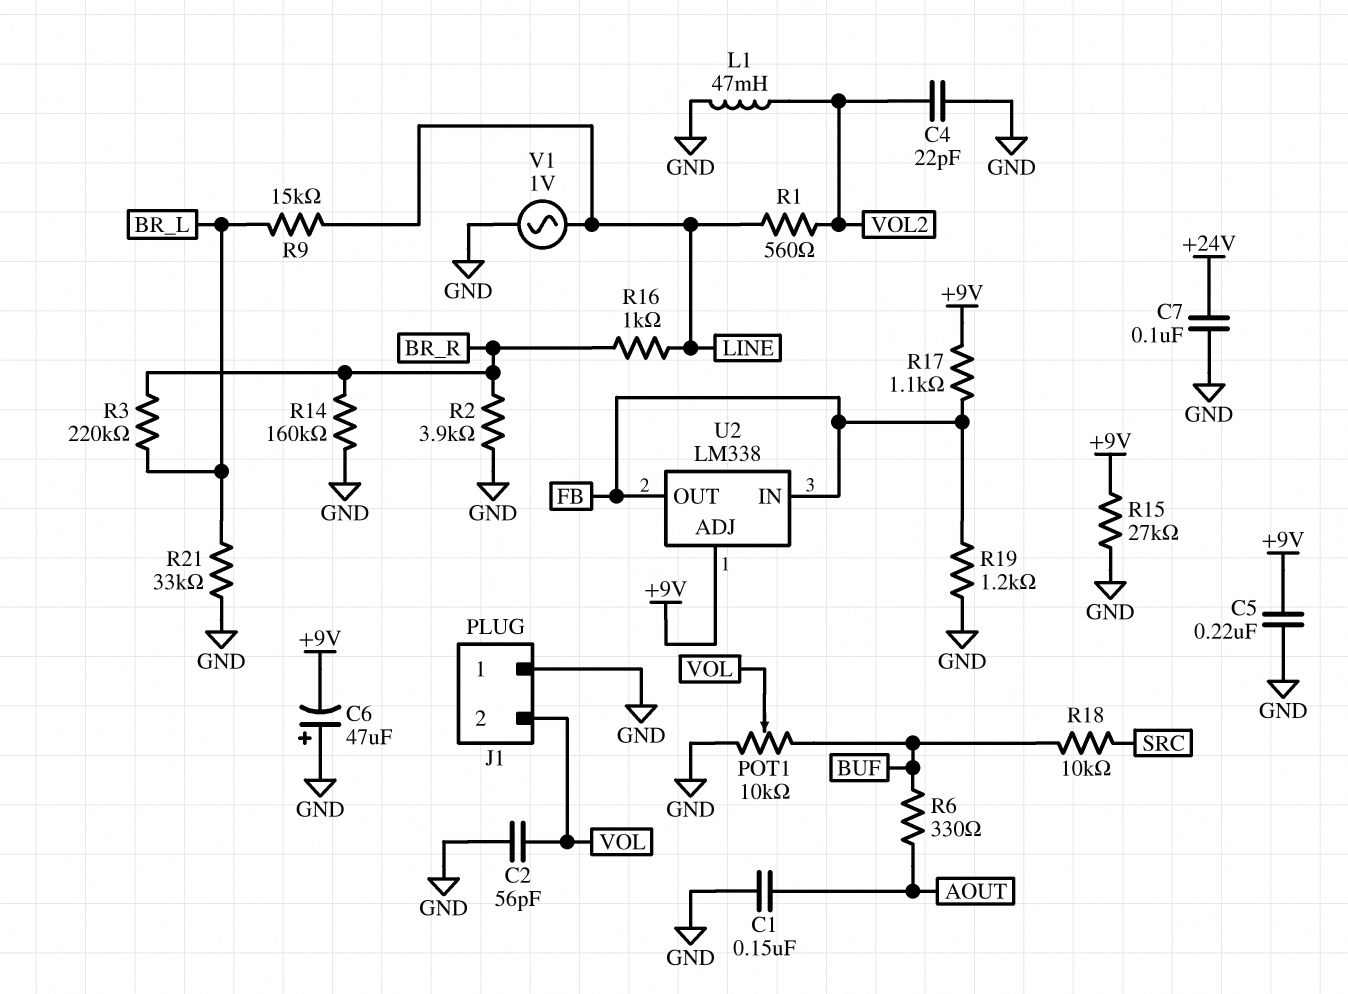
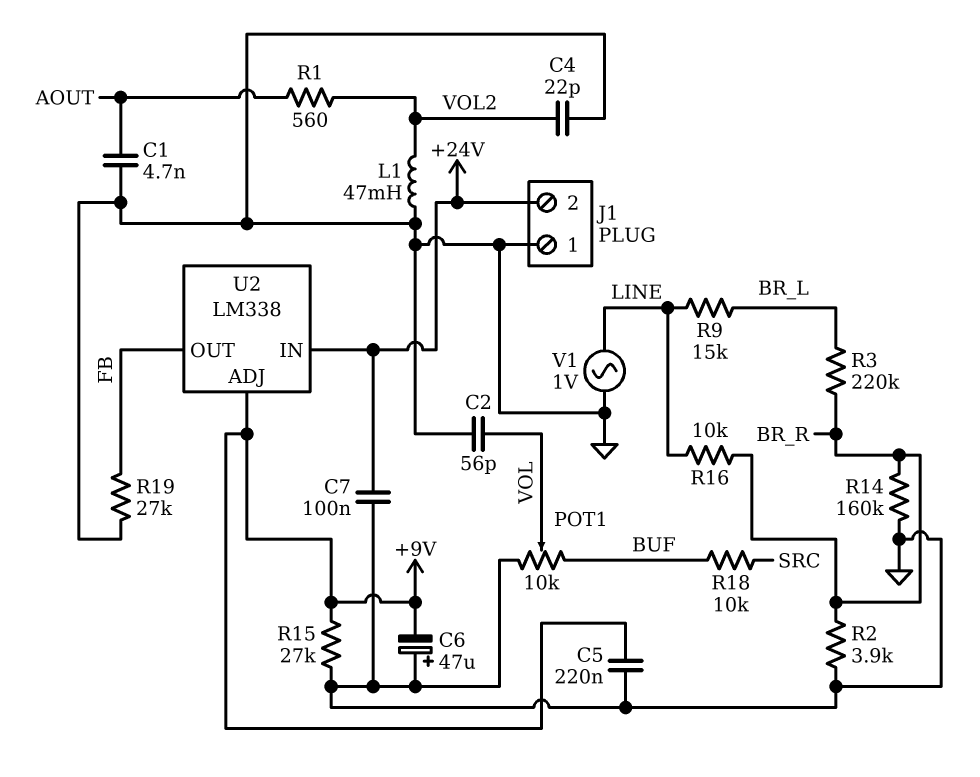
C1: 150nF (AOUT, GND) -> 4.7nF (AOUT, GND)
J1 pin 2: VOL -> +24V
R1: 560 (LINE, VOL2) -> 560 (AOUT, VOL2)
R6: 330 (AOUT, BUF) -> none
R16: 1k (BR_R, LINE) -> 10k (BR_R, LINE)
R17: 1.1k (+9V, FB) -> none
R19: 1.2k (FB, GND) -> 27k (FB, GND)
R21: 33k (BR_L, GND) -> none
U2 pin IN: FB -> +24V

